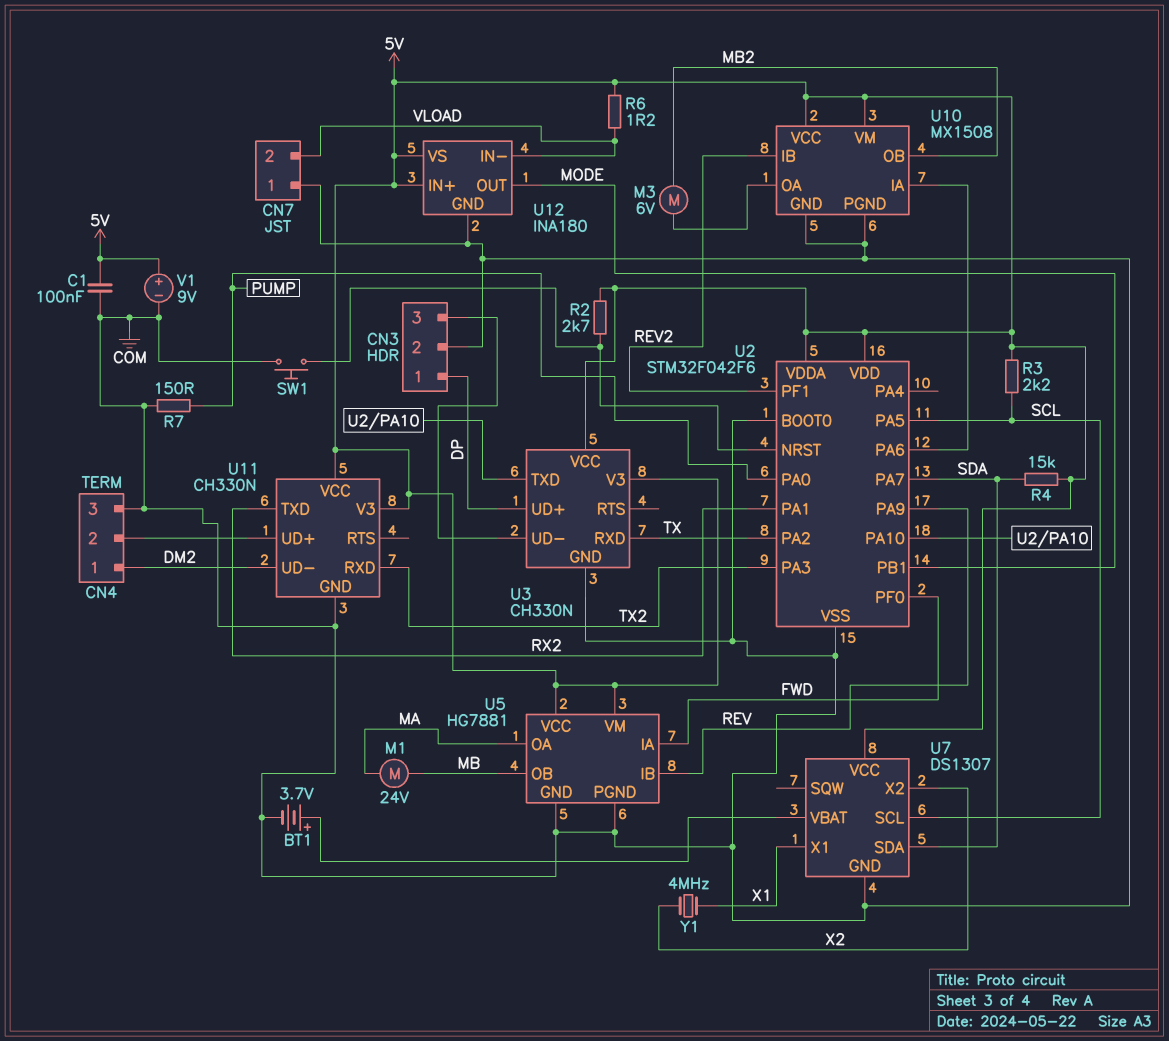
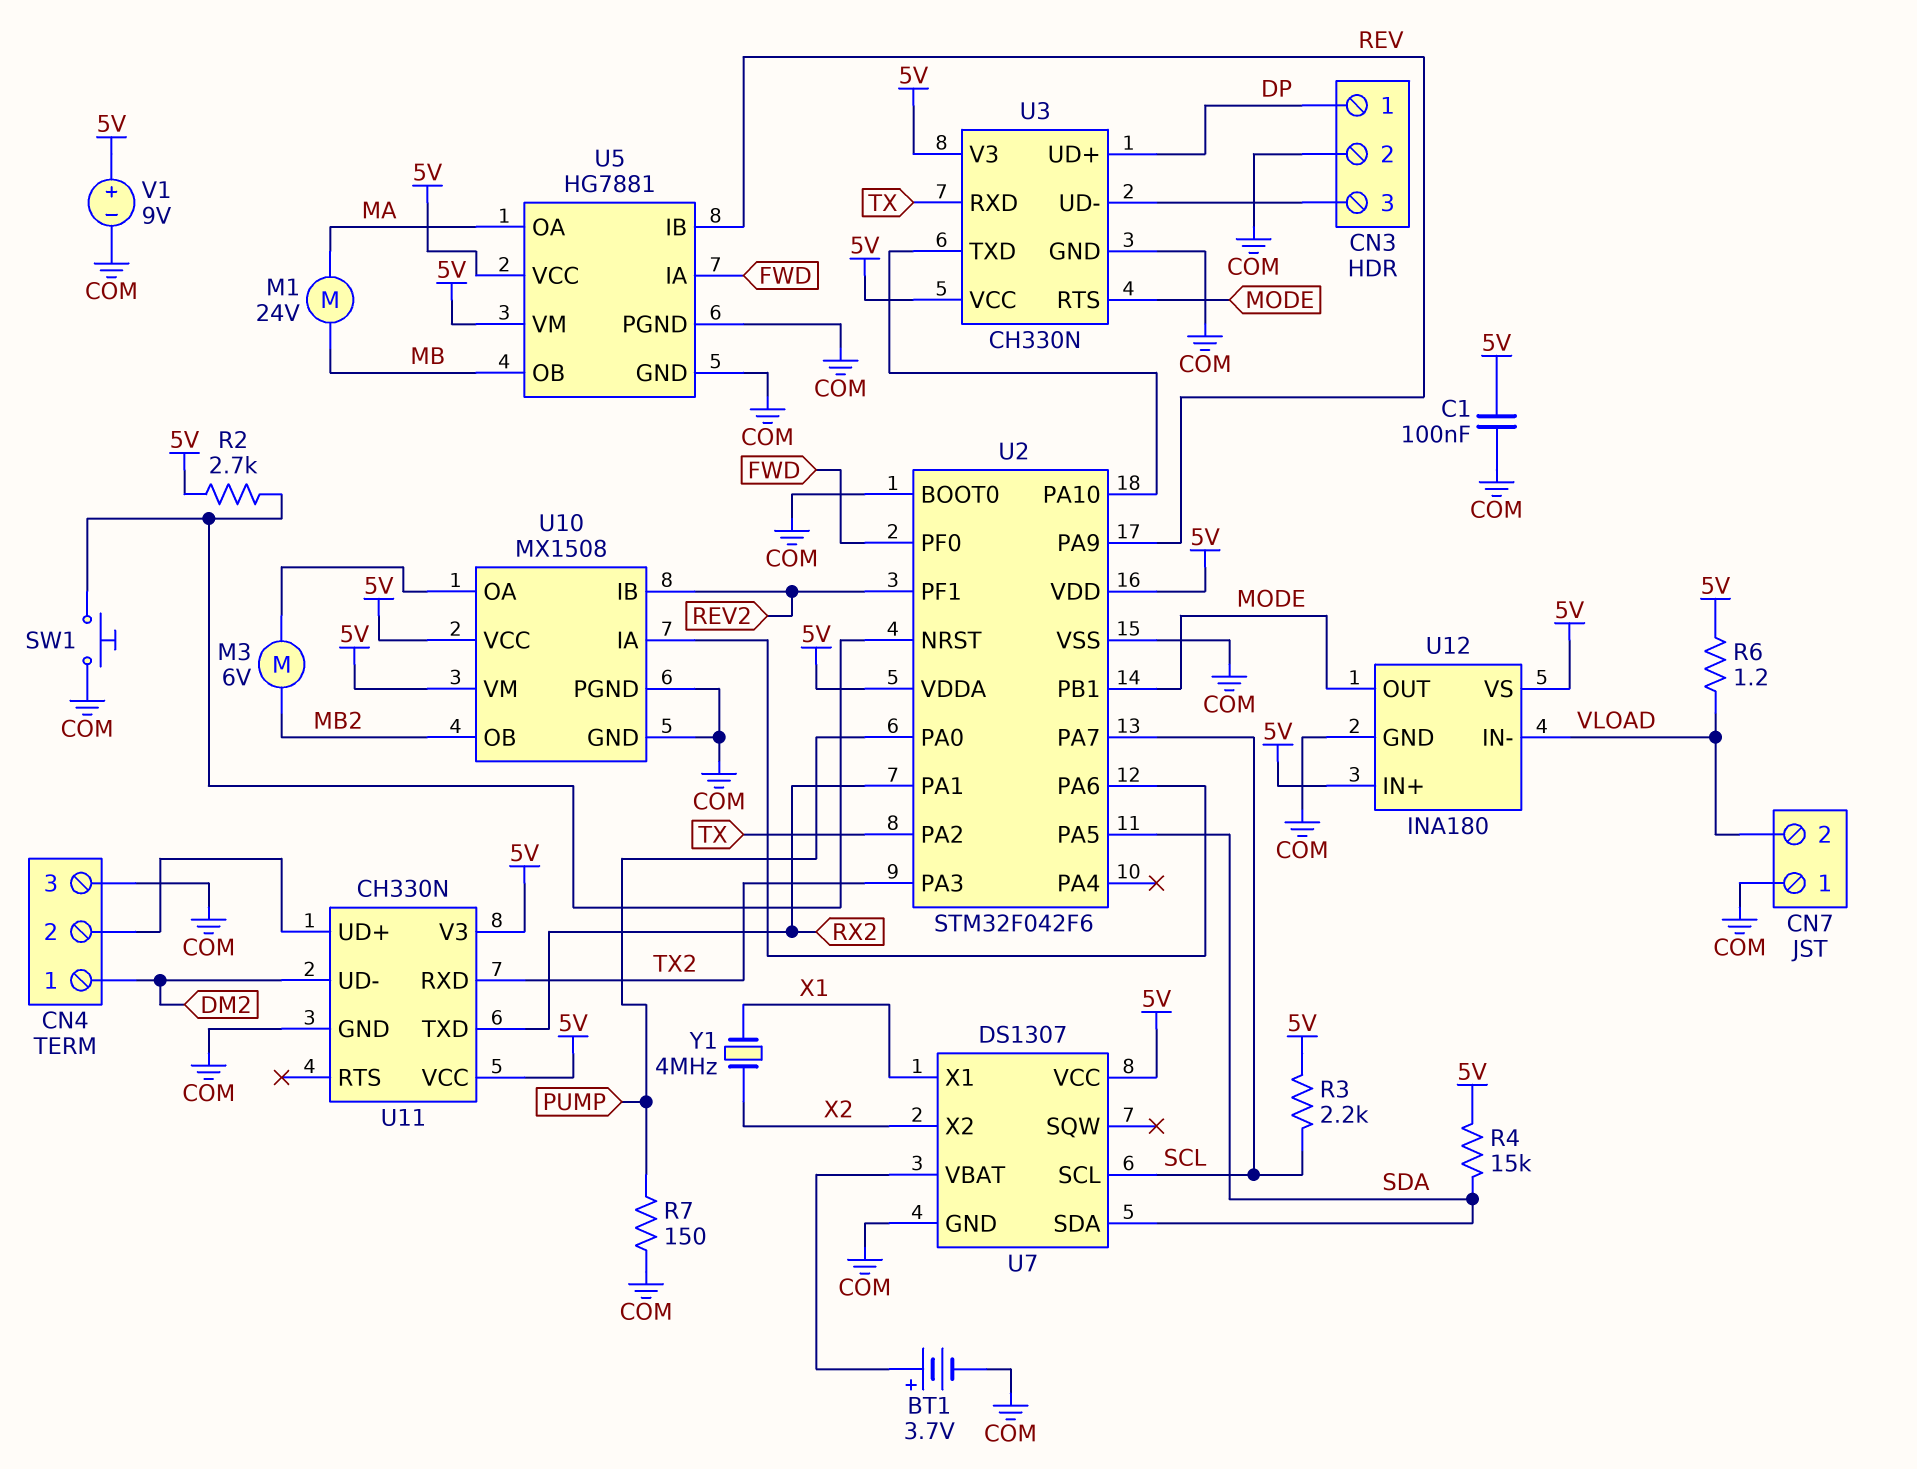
U2 pin PA5: SCL -> SDA
U2 pin PA7: SDA -> SCL
U3 pin RTS: none -> MODE

